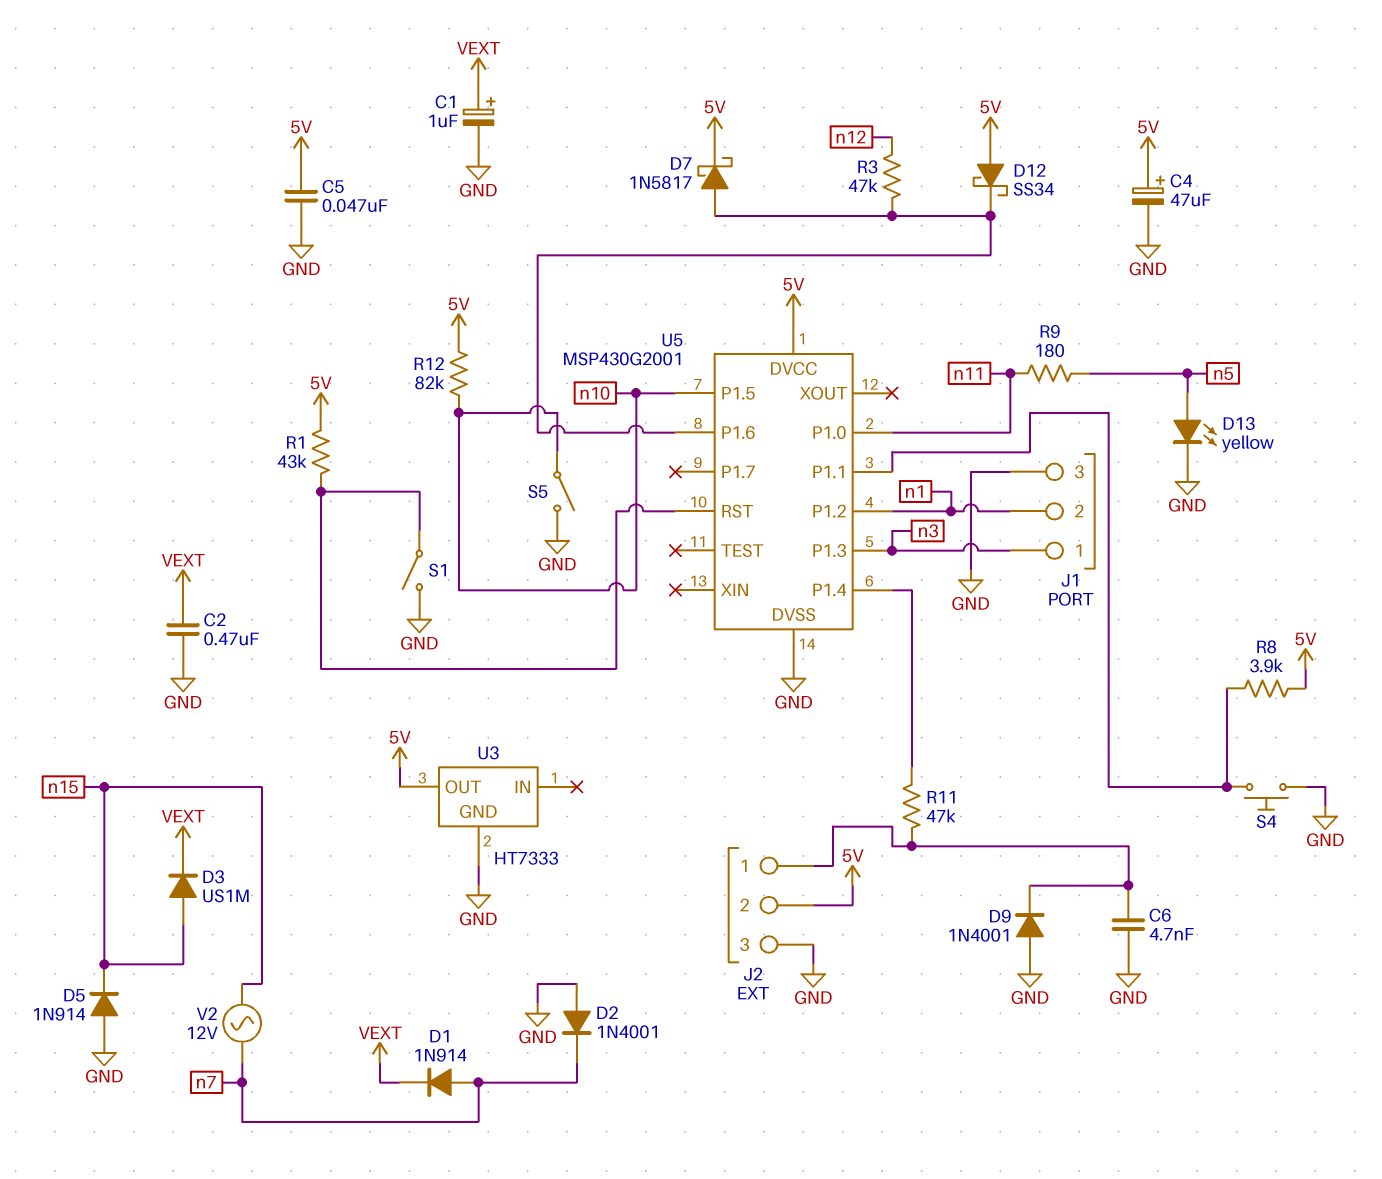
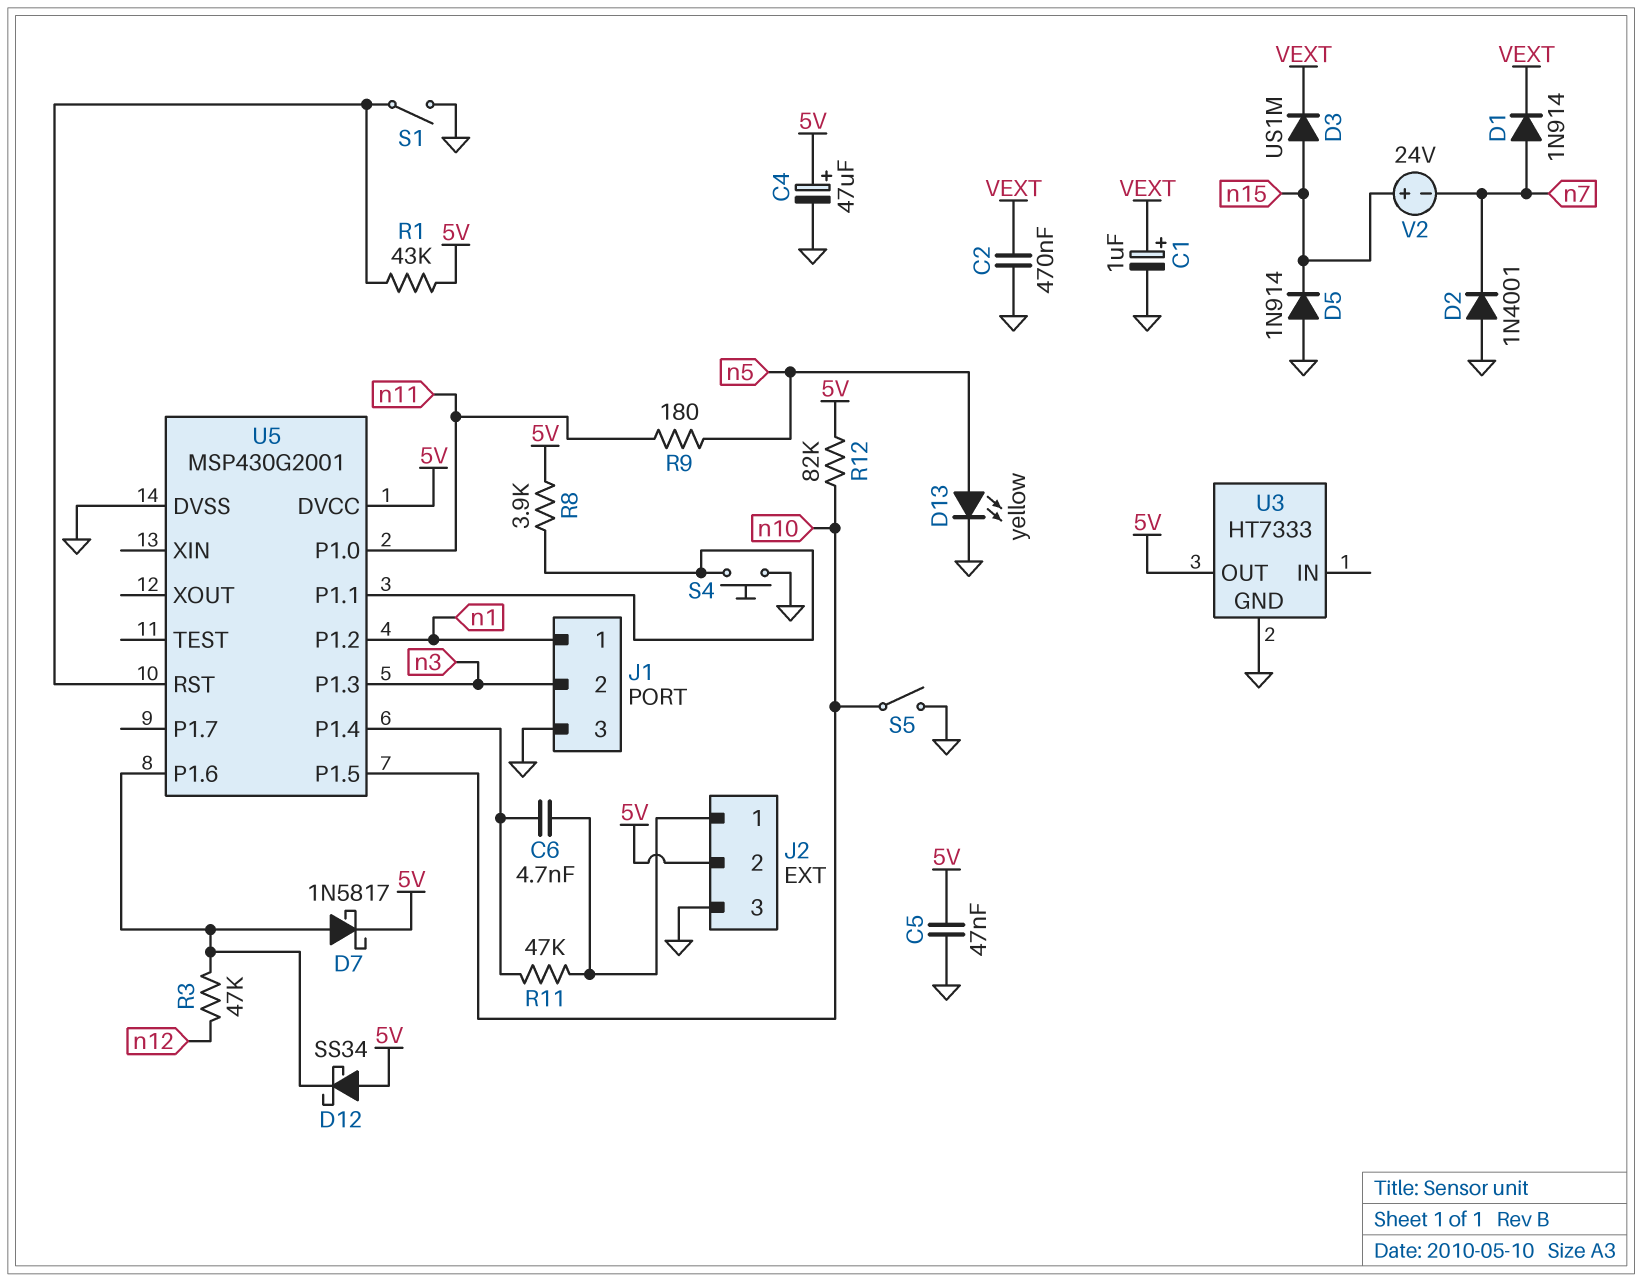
C6: 4.7nF (GND, J2/1) -> 4.7nF (J2/1, U5/P1.4)
D9: diode 1N4001 (A GND, K J2/1) -> none
J1 pin 1: n3 -> n1
J1 pin 2: n1 -> n3
V2: AC 12V (n7, n15) -> 24V (plus n15, minus n7)

